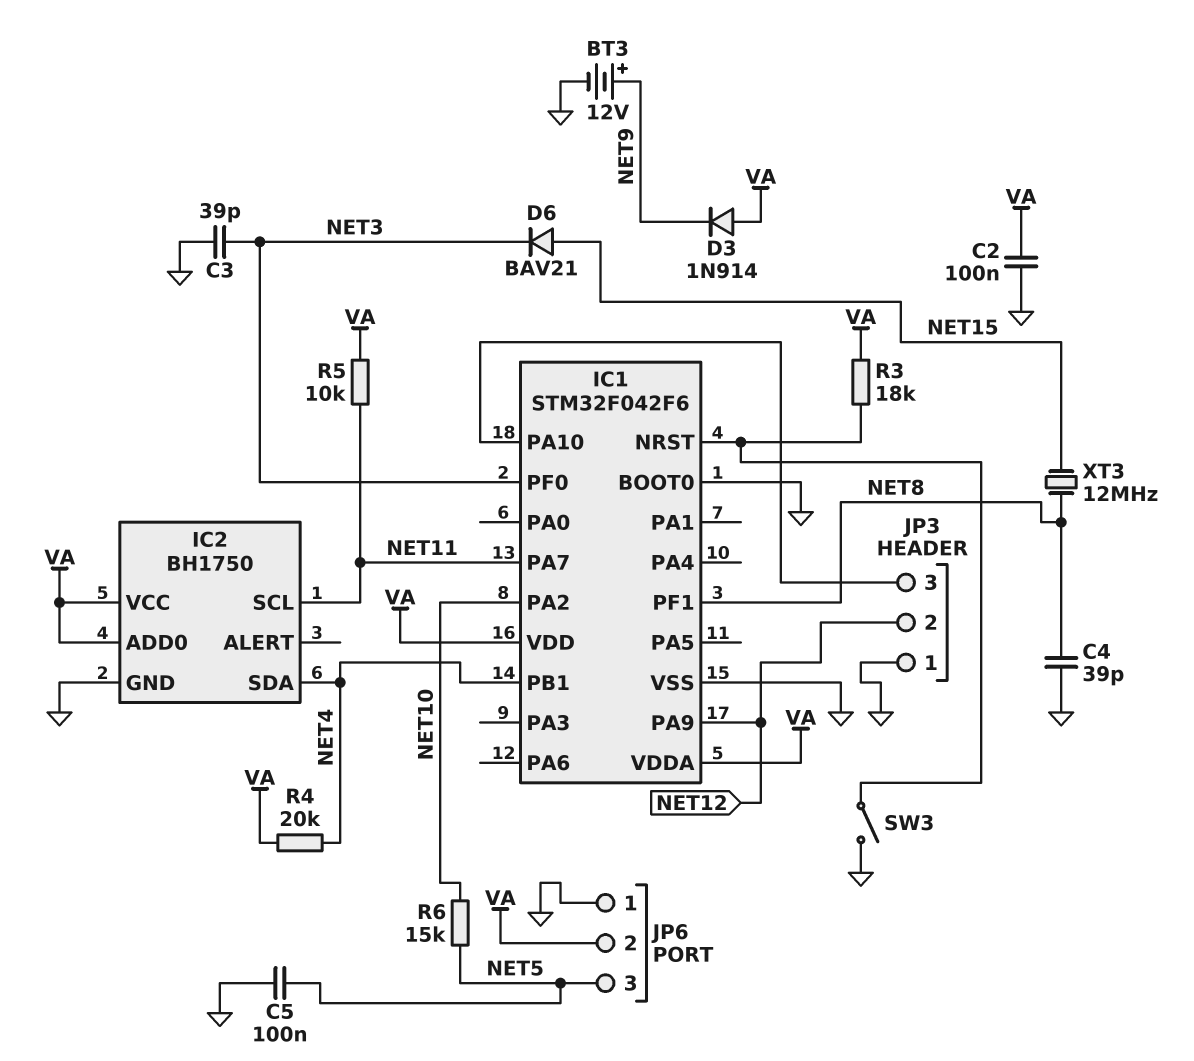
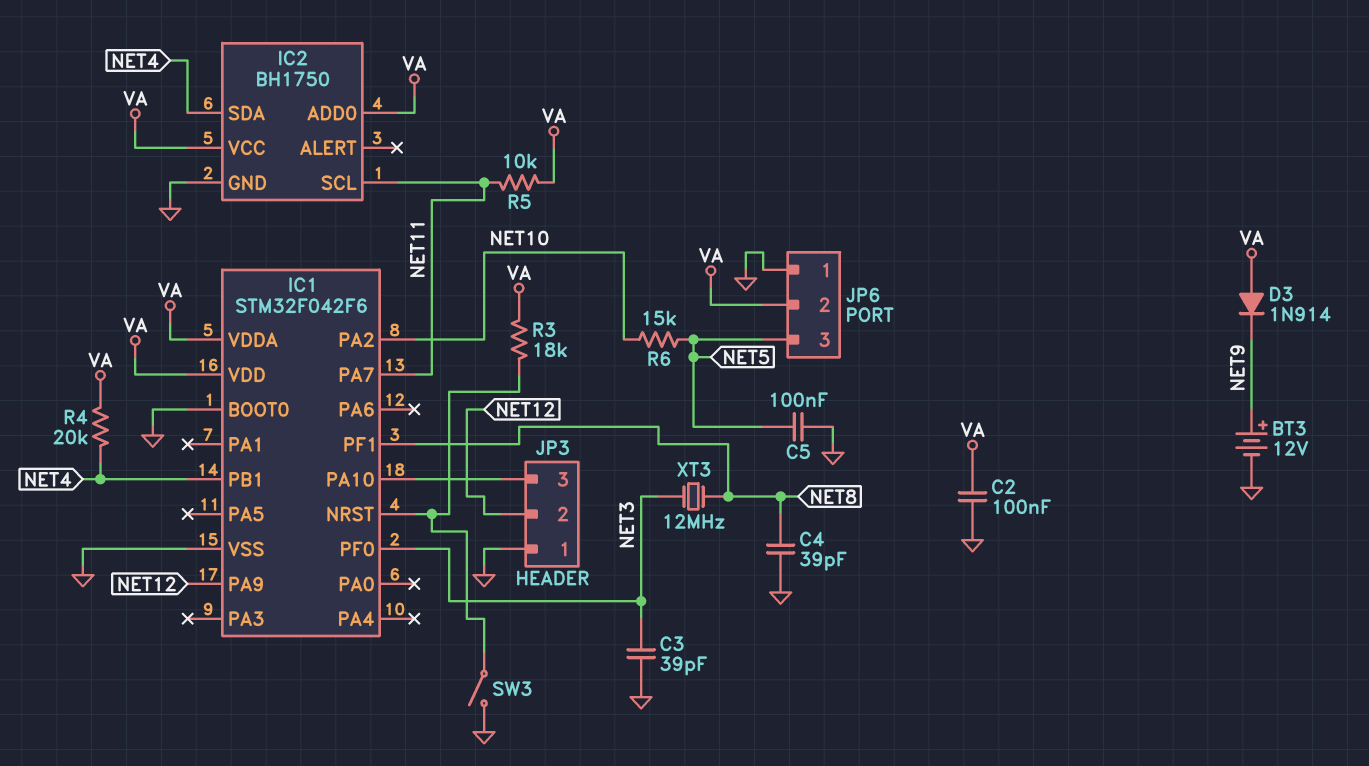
D6: diode BAV21 (A NET15, K NET3) -> none
XT3: 12MHz (NET8, NET15) -> 12MHz (NET3, NET8)

